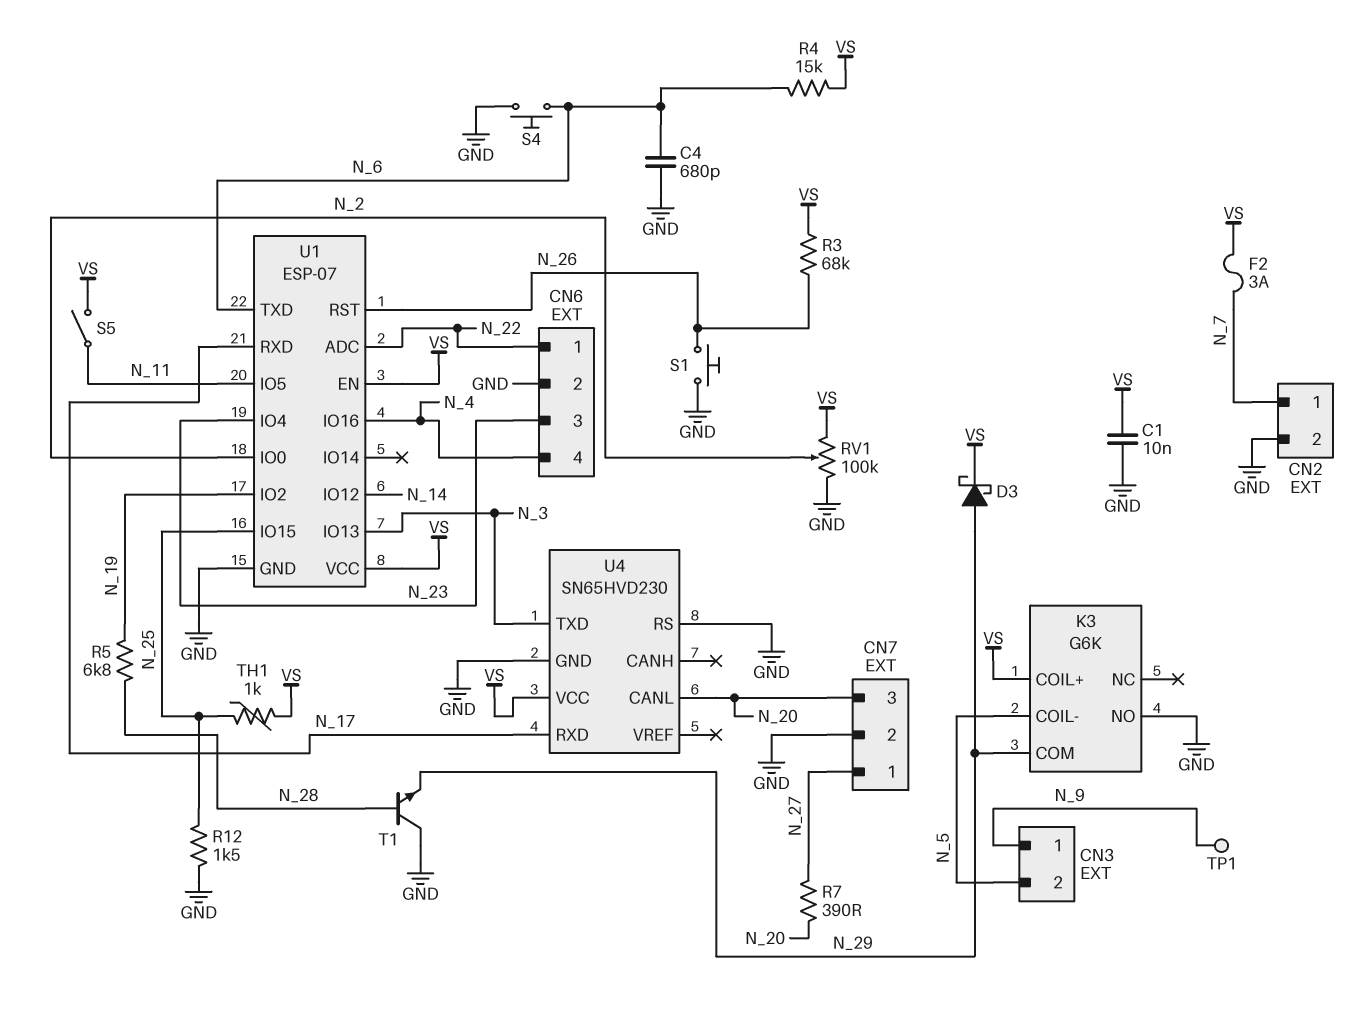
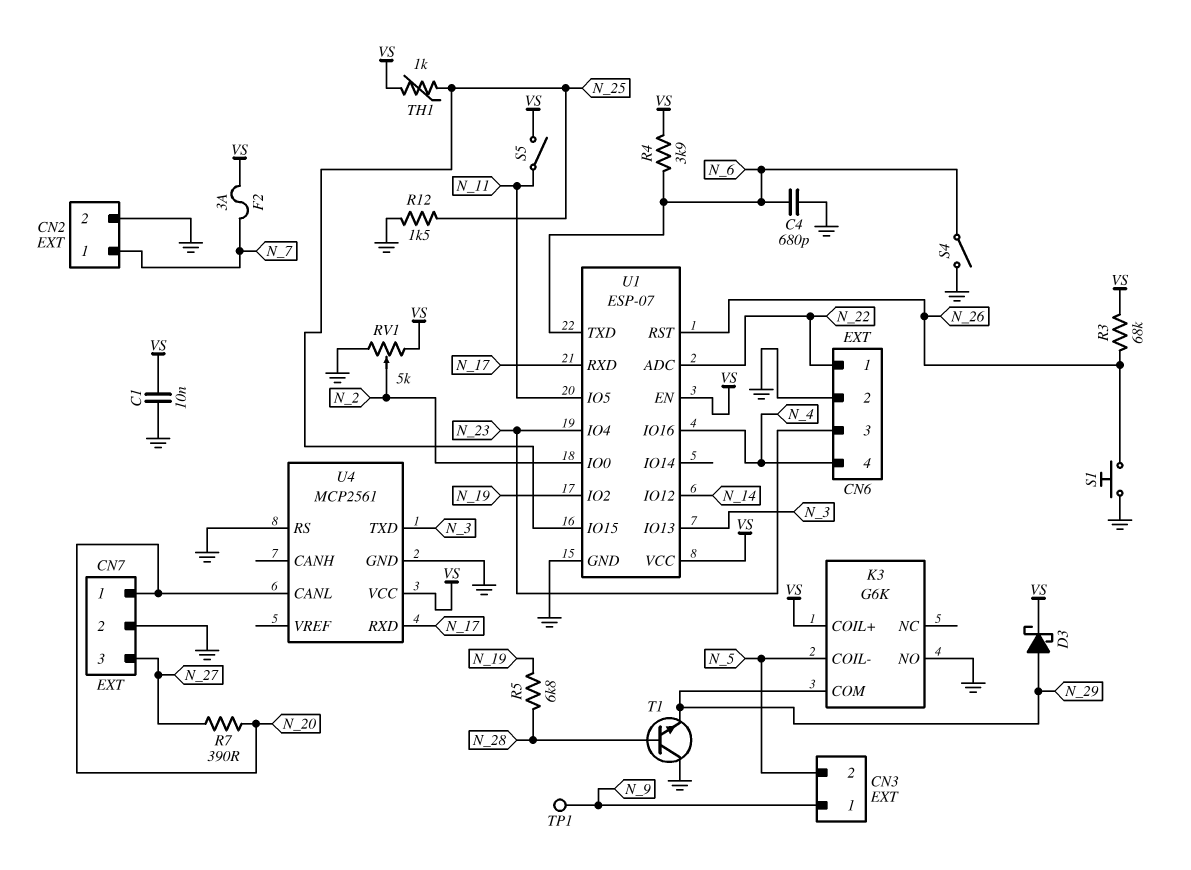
CN7 pin 1: N_27 -> N_20
CN7 pin 3: N_20 -> N_27
R4: 15k (N_6, VS) -> 3.9k (N_6, VS)
RV1: 100k (GND, VS, wiper N_2) -> 5k (GND, VS, wiper N_2)
S4: button (GND, N_6) -> switch (GND, N_6)
U4: SN65HVD230 -> MCP2561

